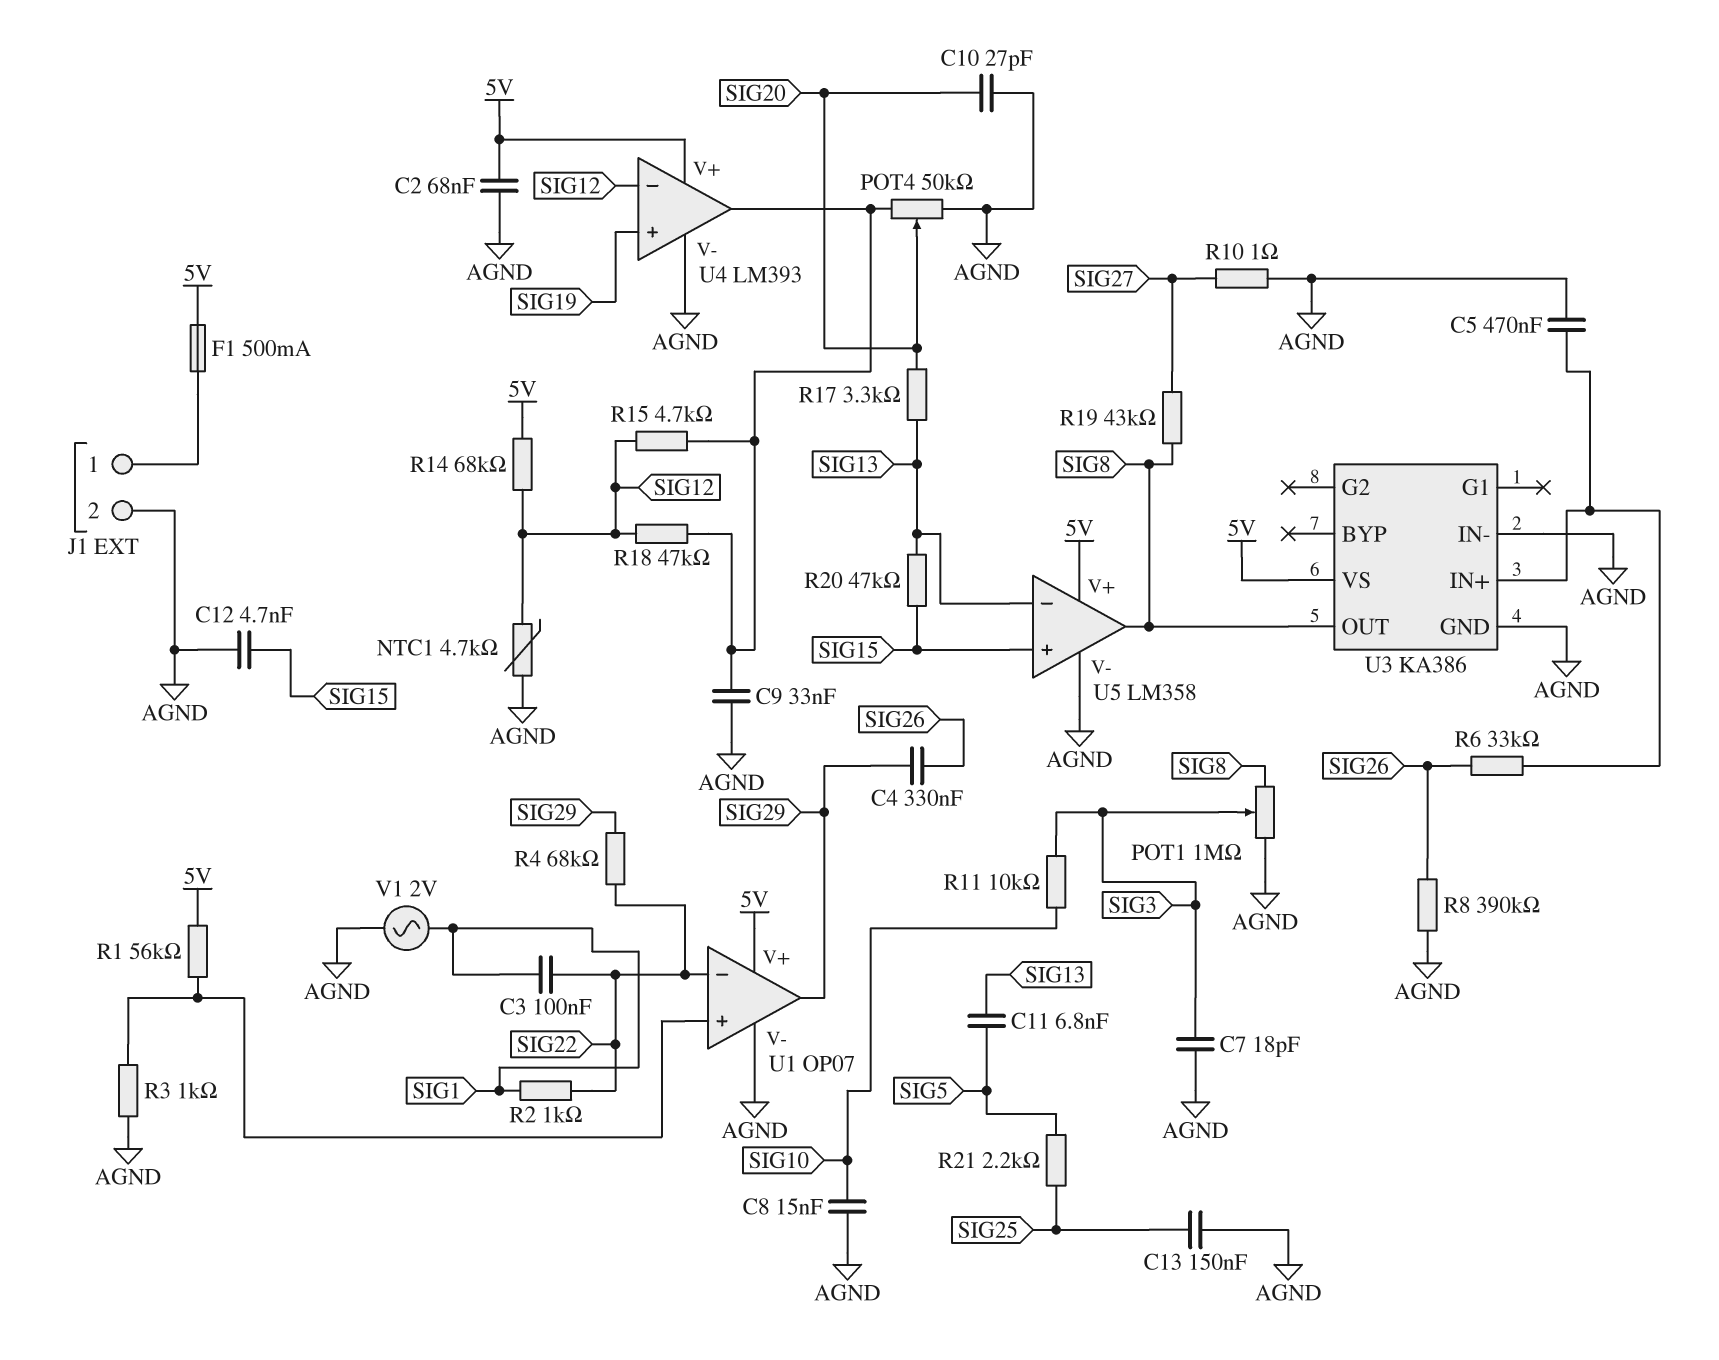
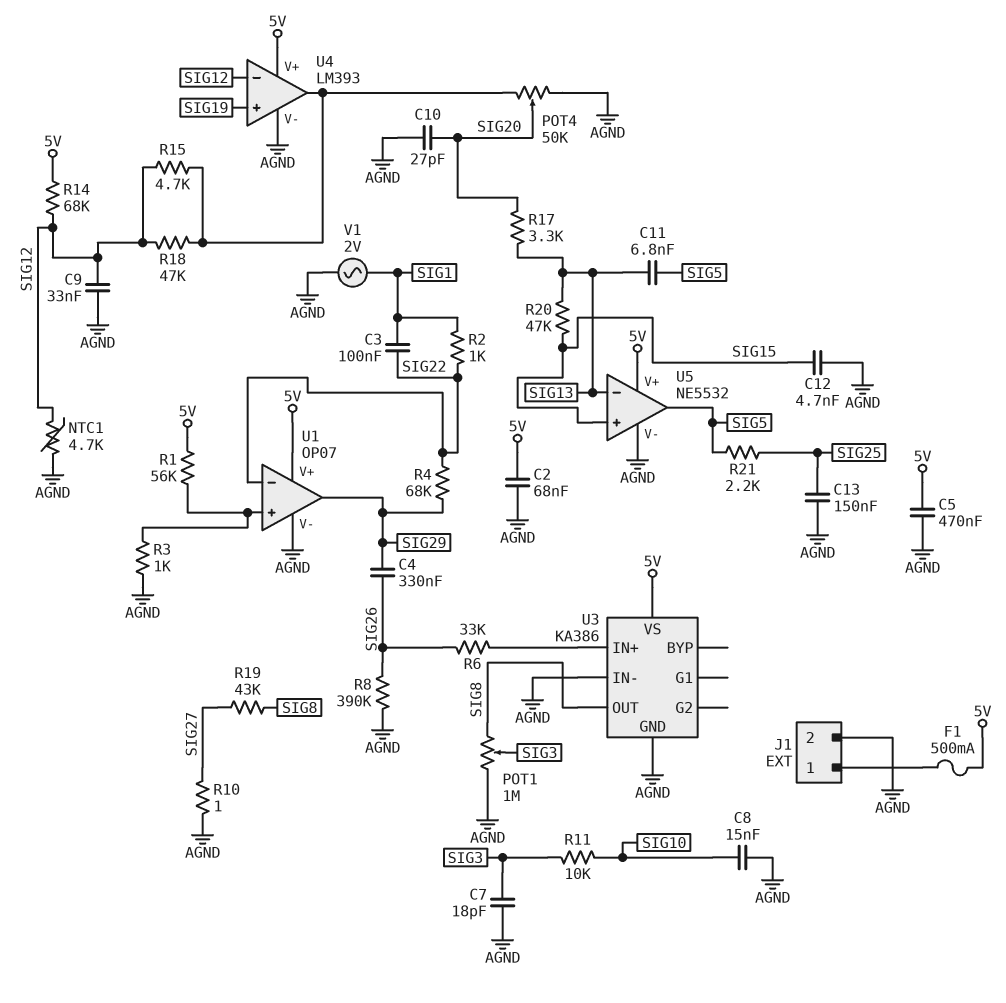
C5: 470nF (AGND, U3/IN+) -> 470nF (5V, AGND)
C9: 33nF (AGND, U4/out) -> 33nF (AGND, SIG12)
U5: LM358 -> NE5532
U5 pin out: SIG8 -> SIG5

